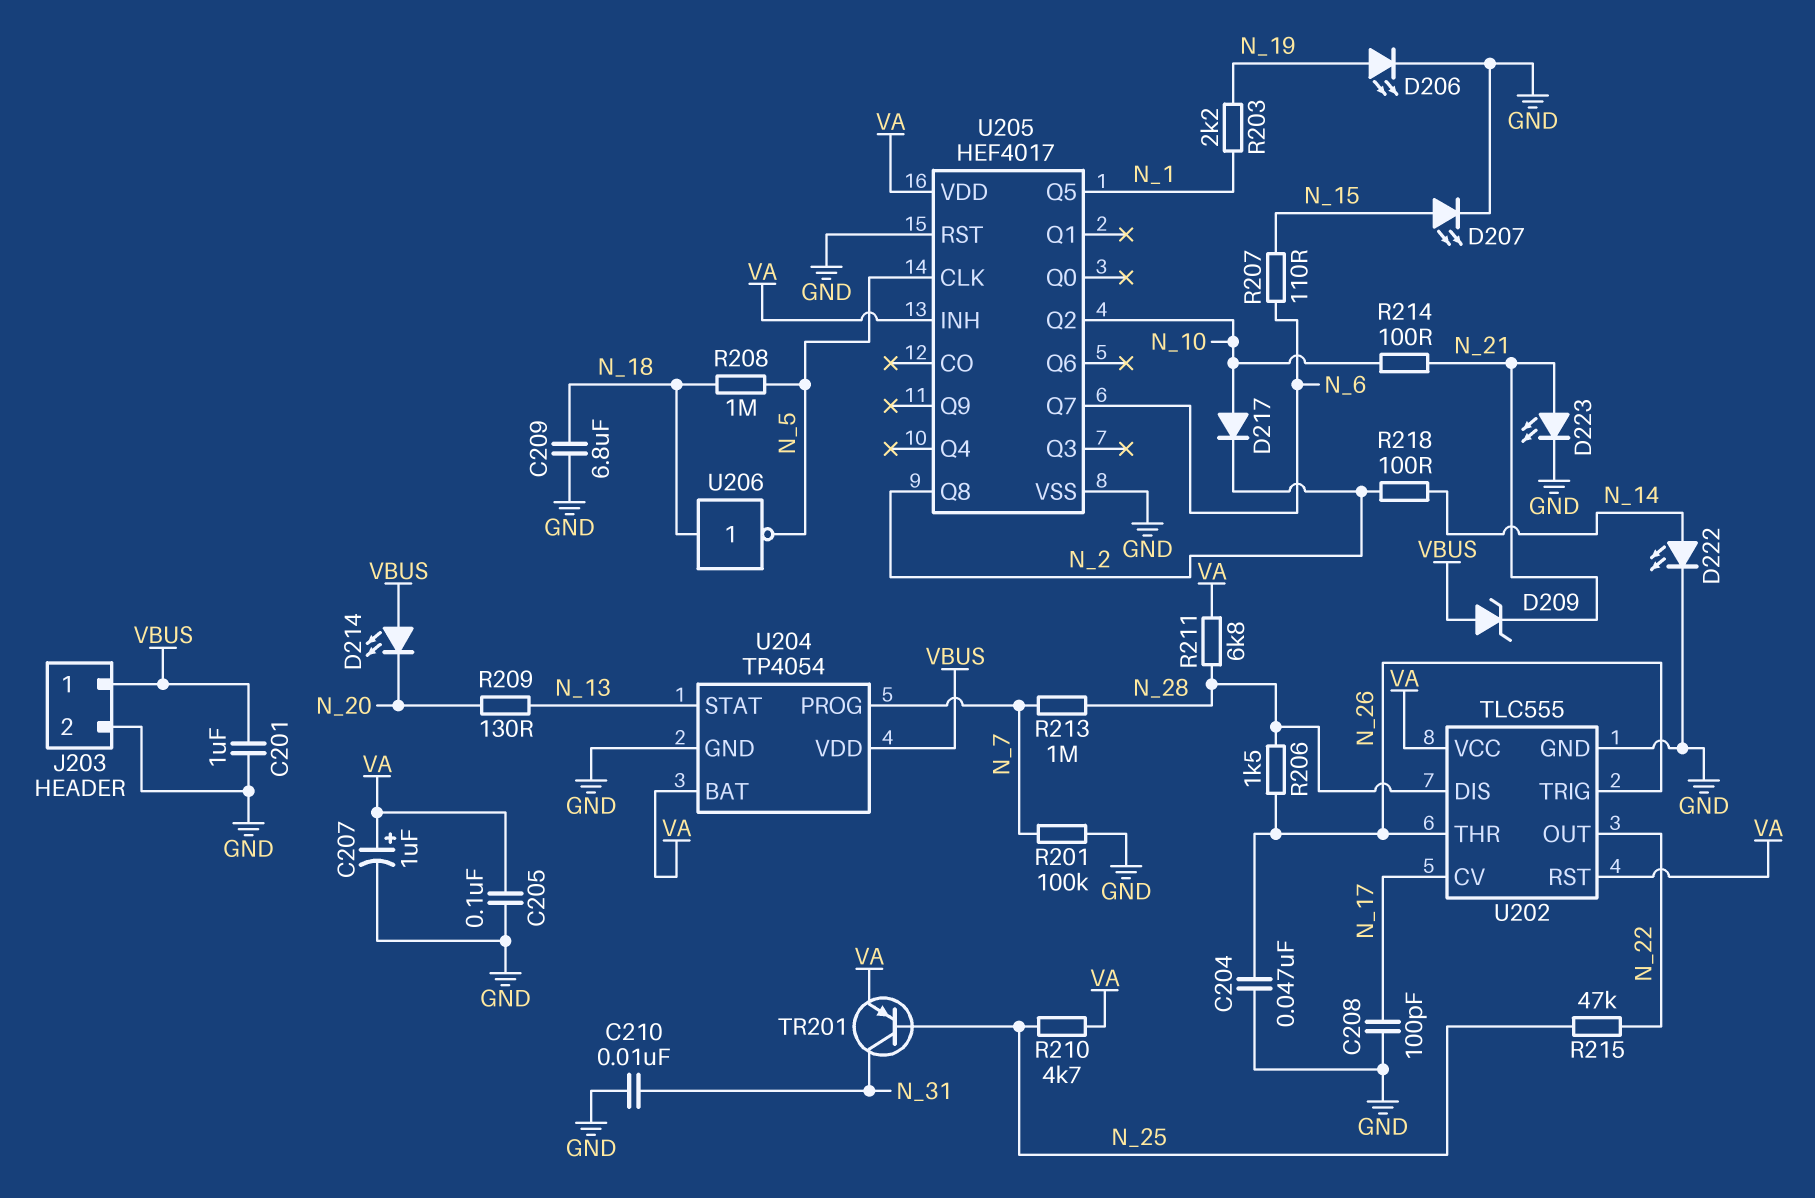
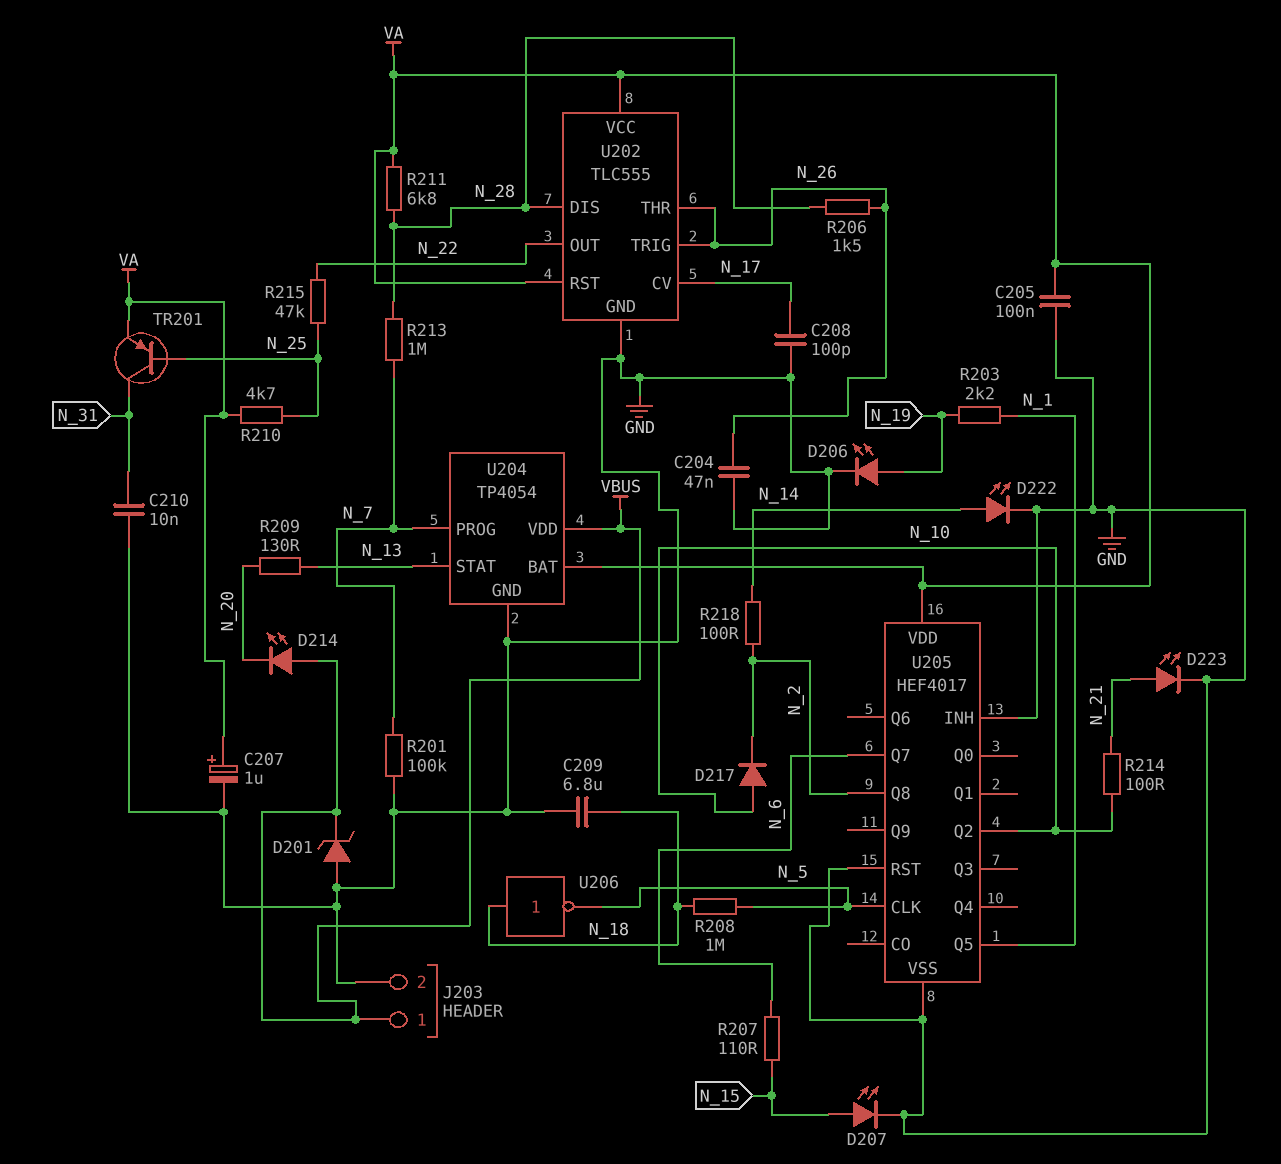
C201: 1uF (GND, VBUS) -> none
D201: none -> zener (A GND, K VBUS)
D209: zener (A VBUS, K N_21) -> none
U205 pin INH: VA -> GND

